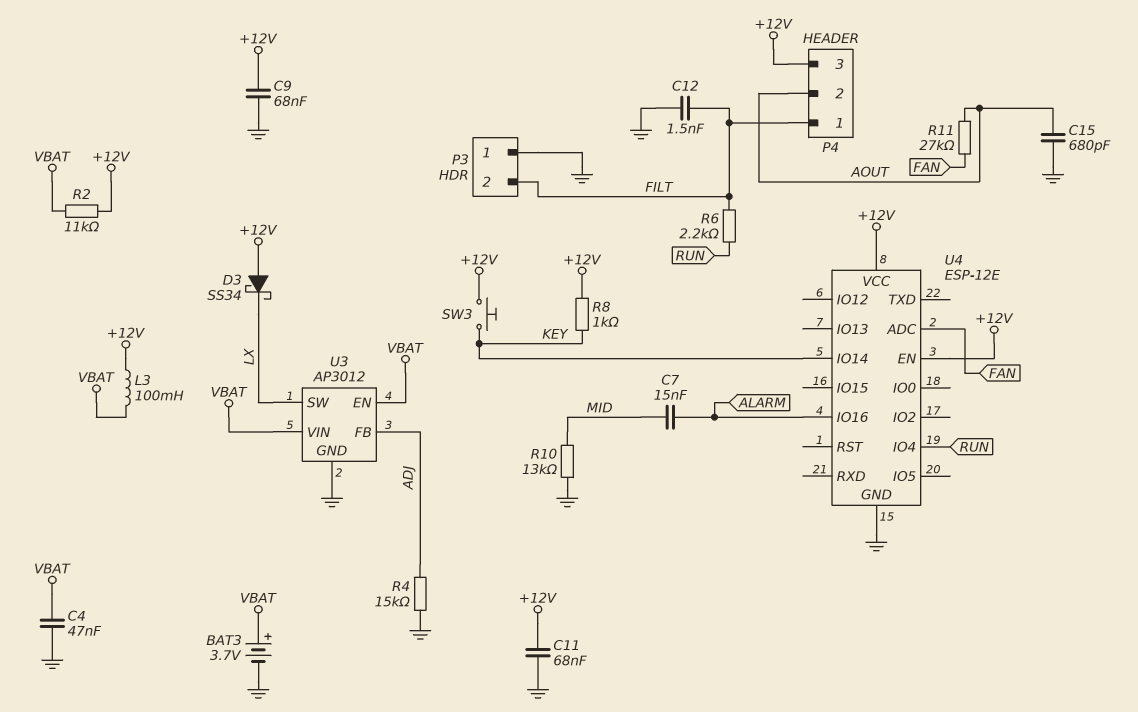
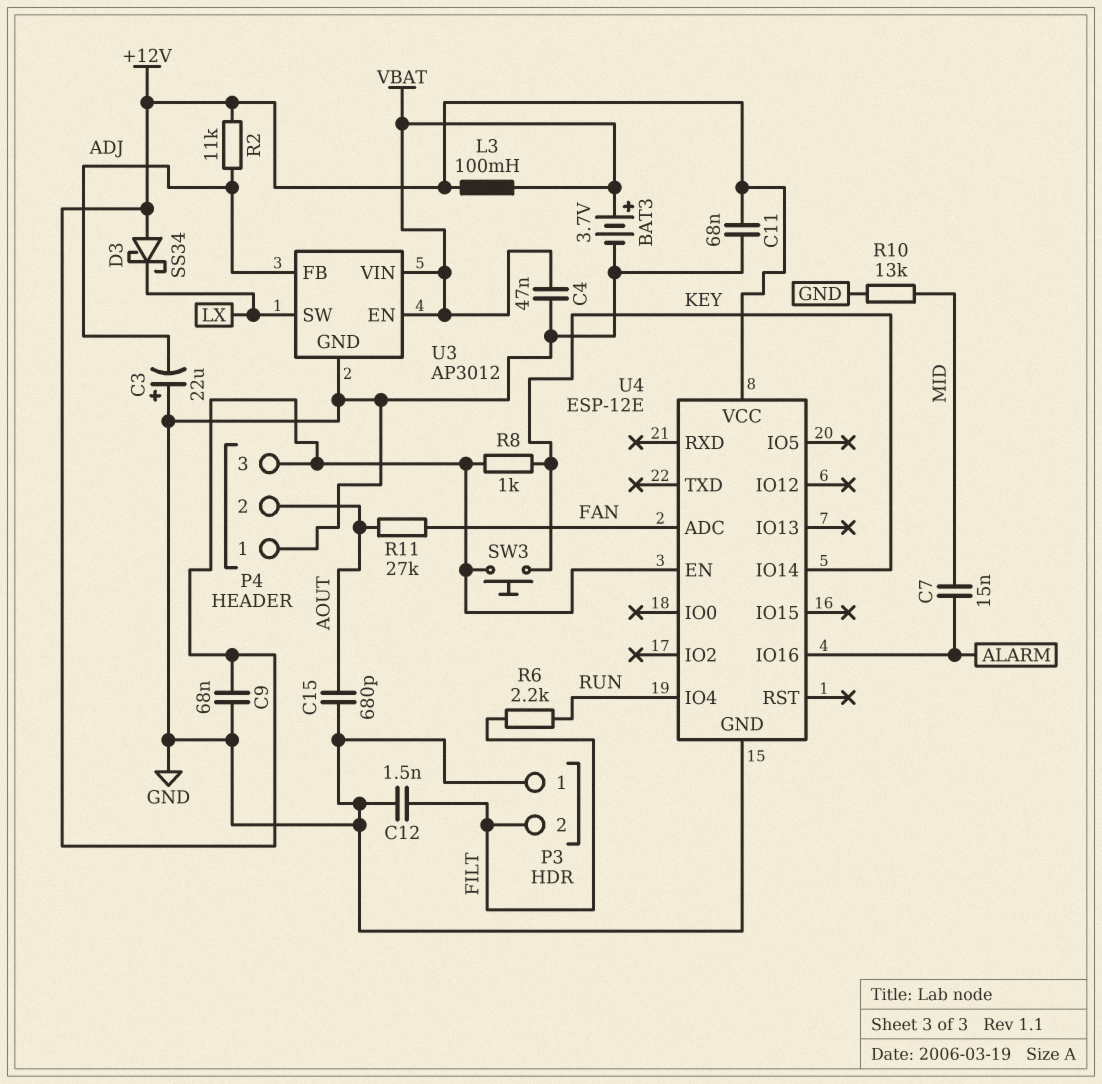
C3: none -> 22uF (plus GND, minus ADJ)
P4 pin 1: FILT -> GND
R2: 11k (+12V, VBAT) -> 11k (+12V, ADJ)
R4: 15k (ADJ, GND) -> none

